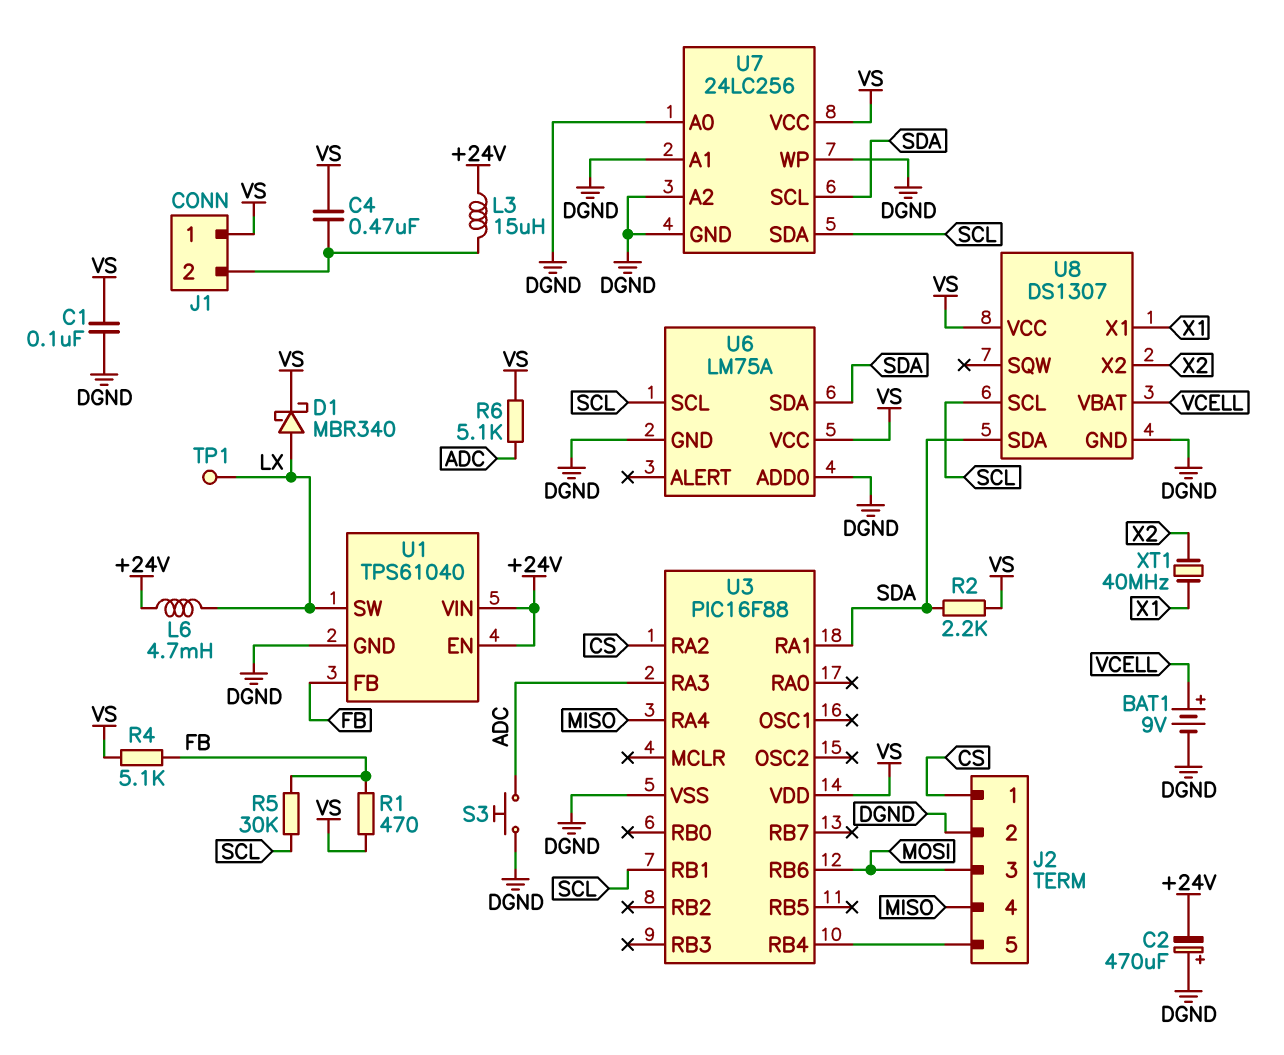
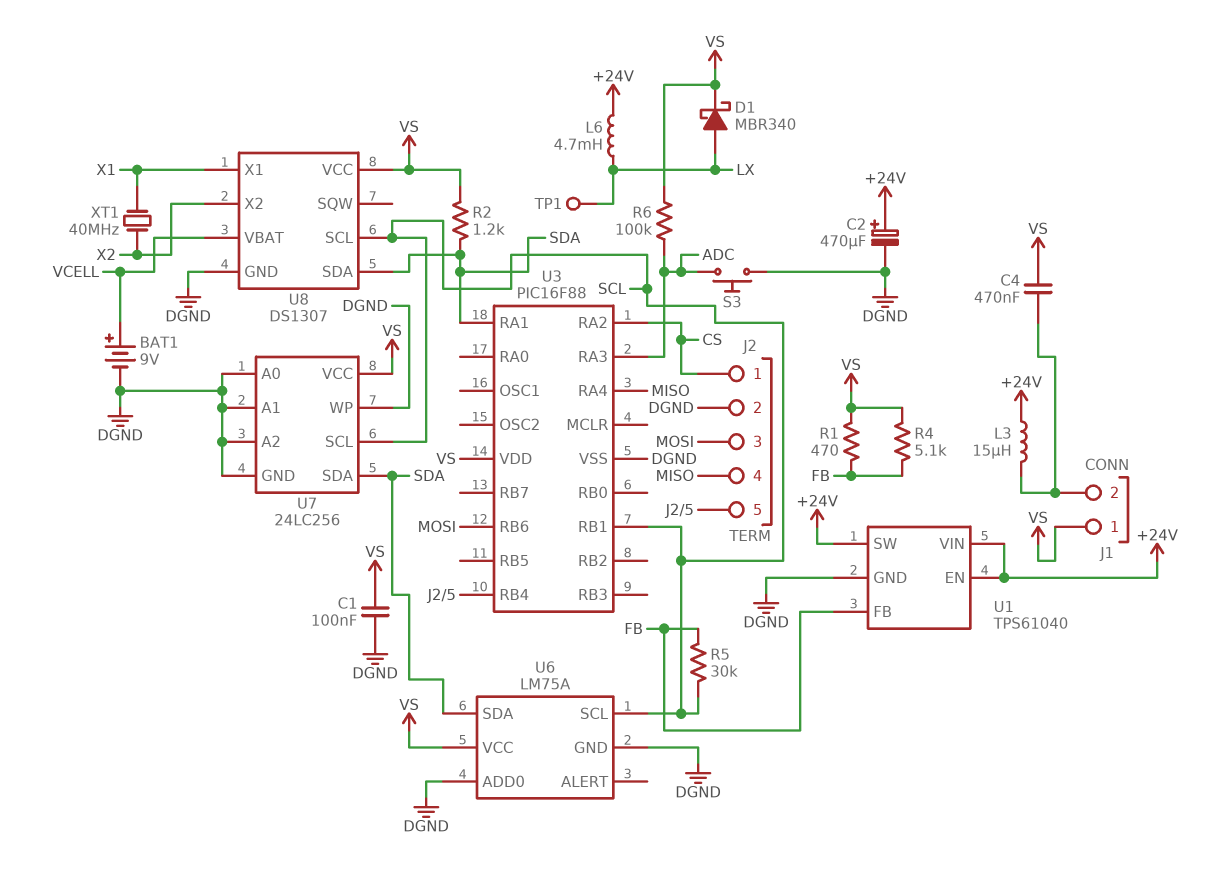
C2: 470uF (plus DGND, minus +24V) -> 470uF (plus +24V, minus DGND)
R2: 2.2k (SDA, VS) -> 1.2k (SDA, VS)
R6: 5.1k (ADC, VS) -> 100k (ADC, VS)
U1 pin SW: LX -> +24V
U7 pin SCL: SDA -> SCL
U7 pin SDA: SCL -> SDA

